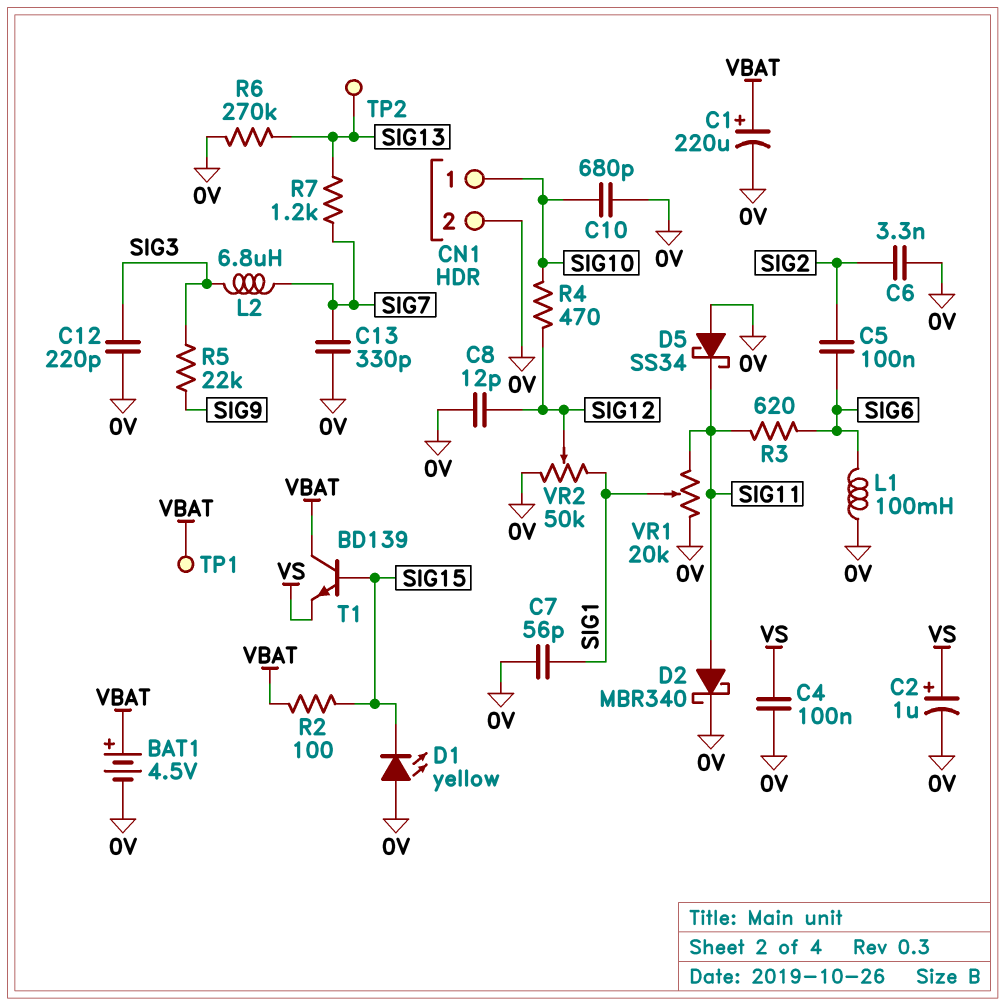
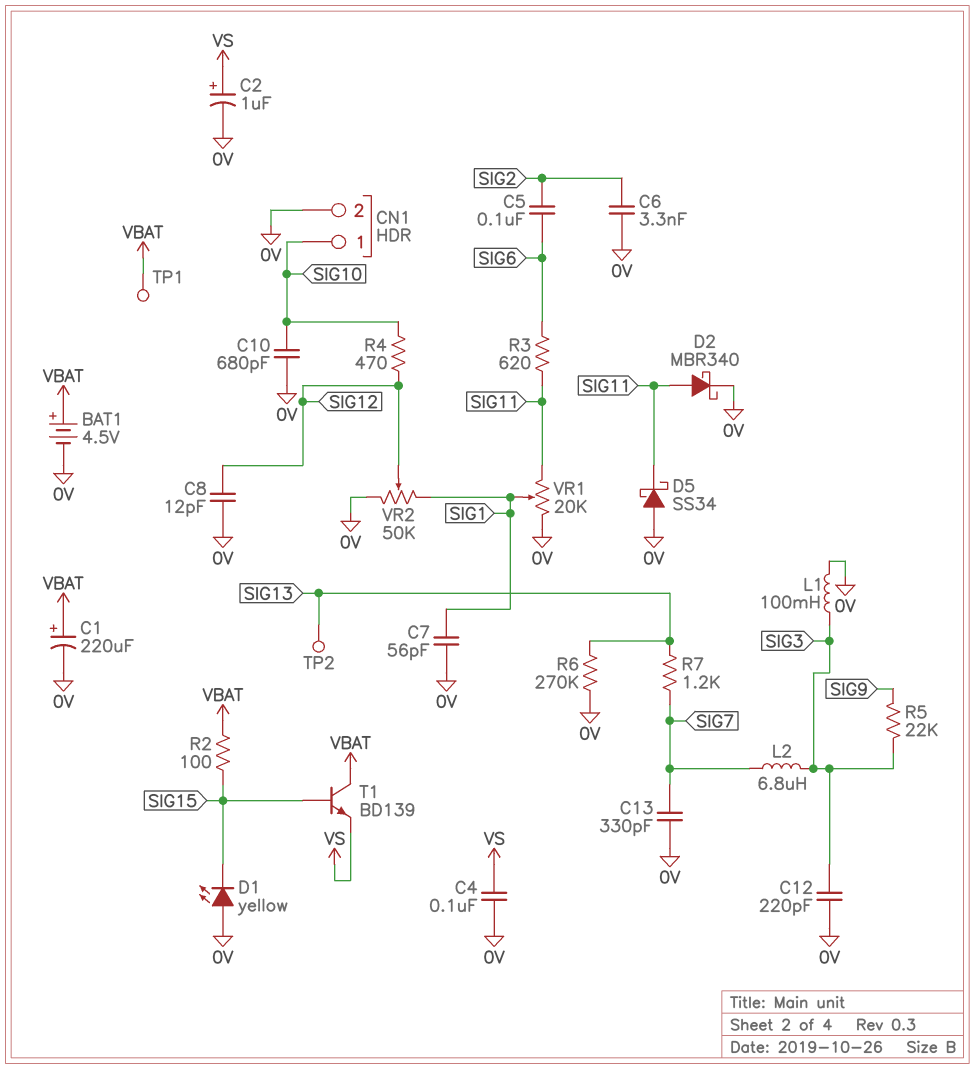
L1: 100mH (0V, SIG6) -> 100mH (0V, SIG3)

